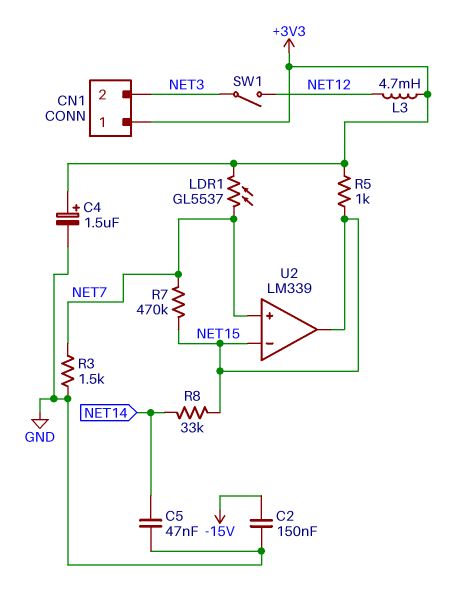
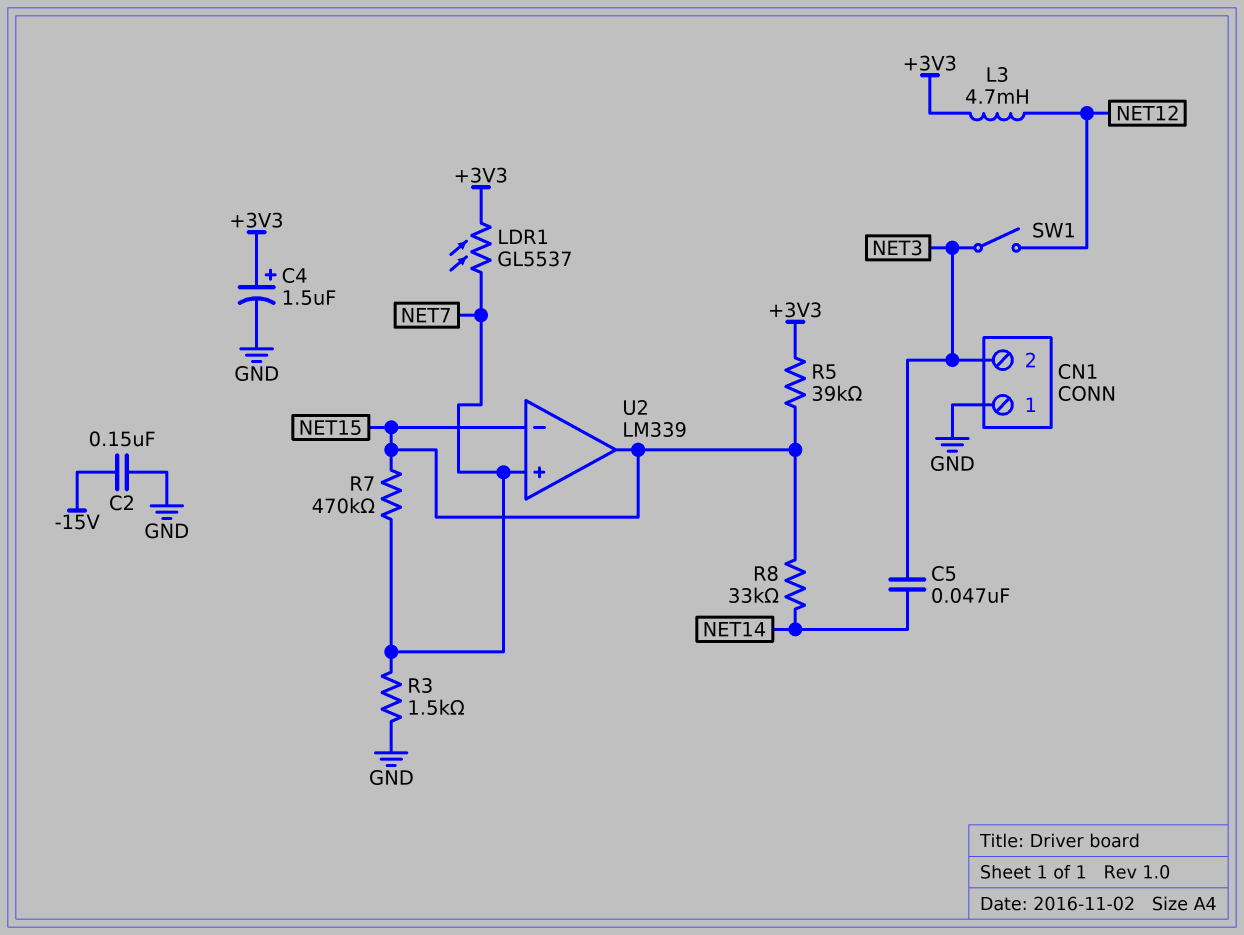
C5: 47nF (GND, NET14) -> 47nF (NET3, NET14)
CN1 pin 1: +3V3 -> GND
R5: 1k (+3V3, NET15) -> 39k (+3V3, NET15)

